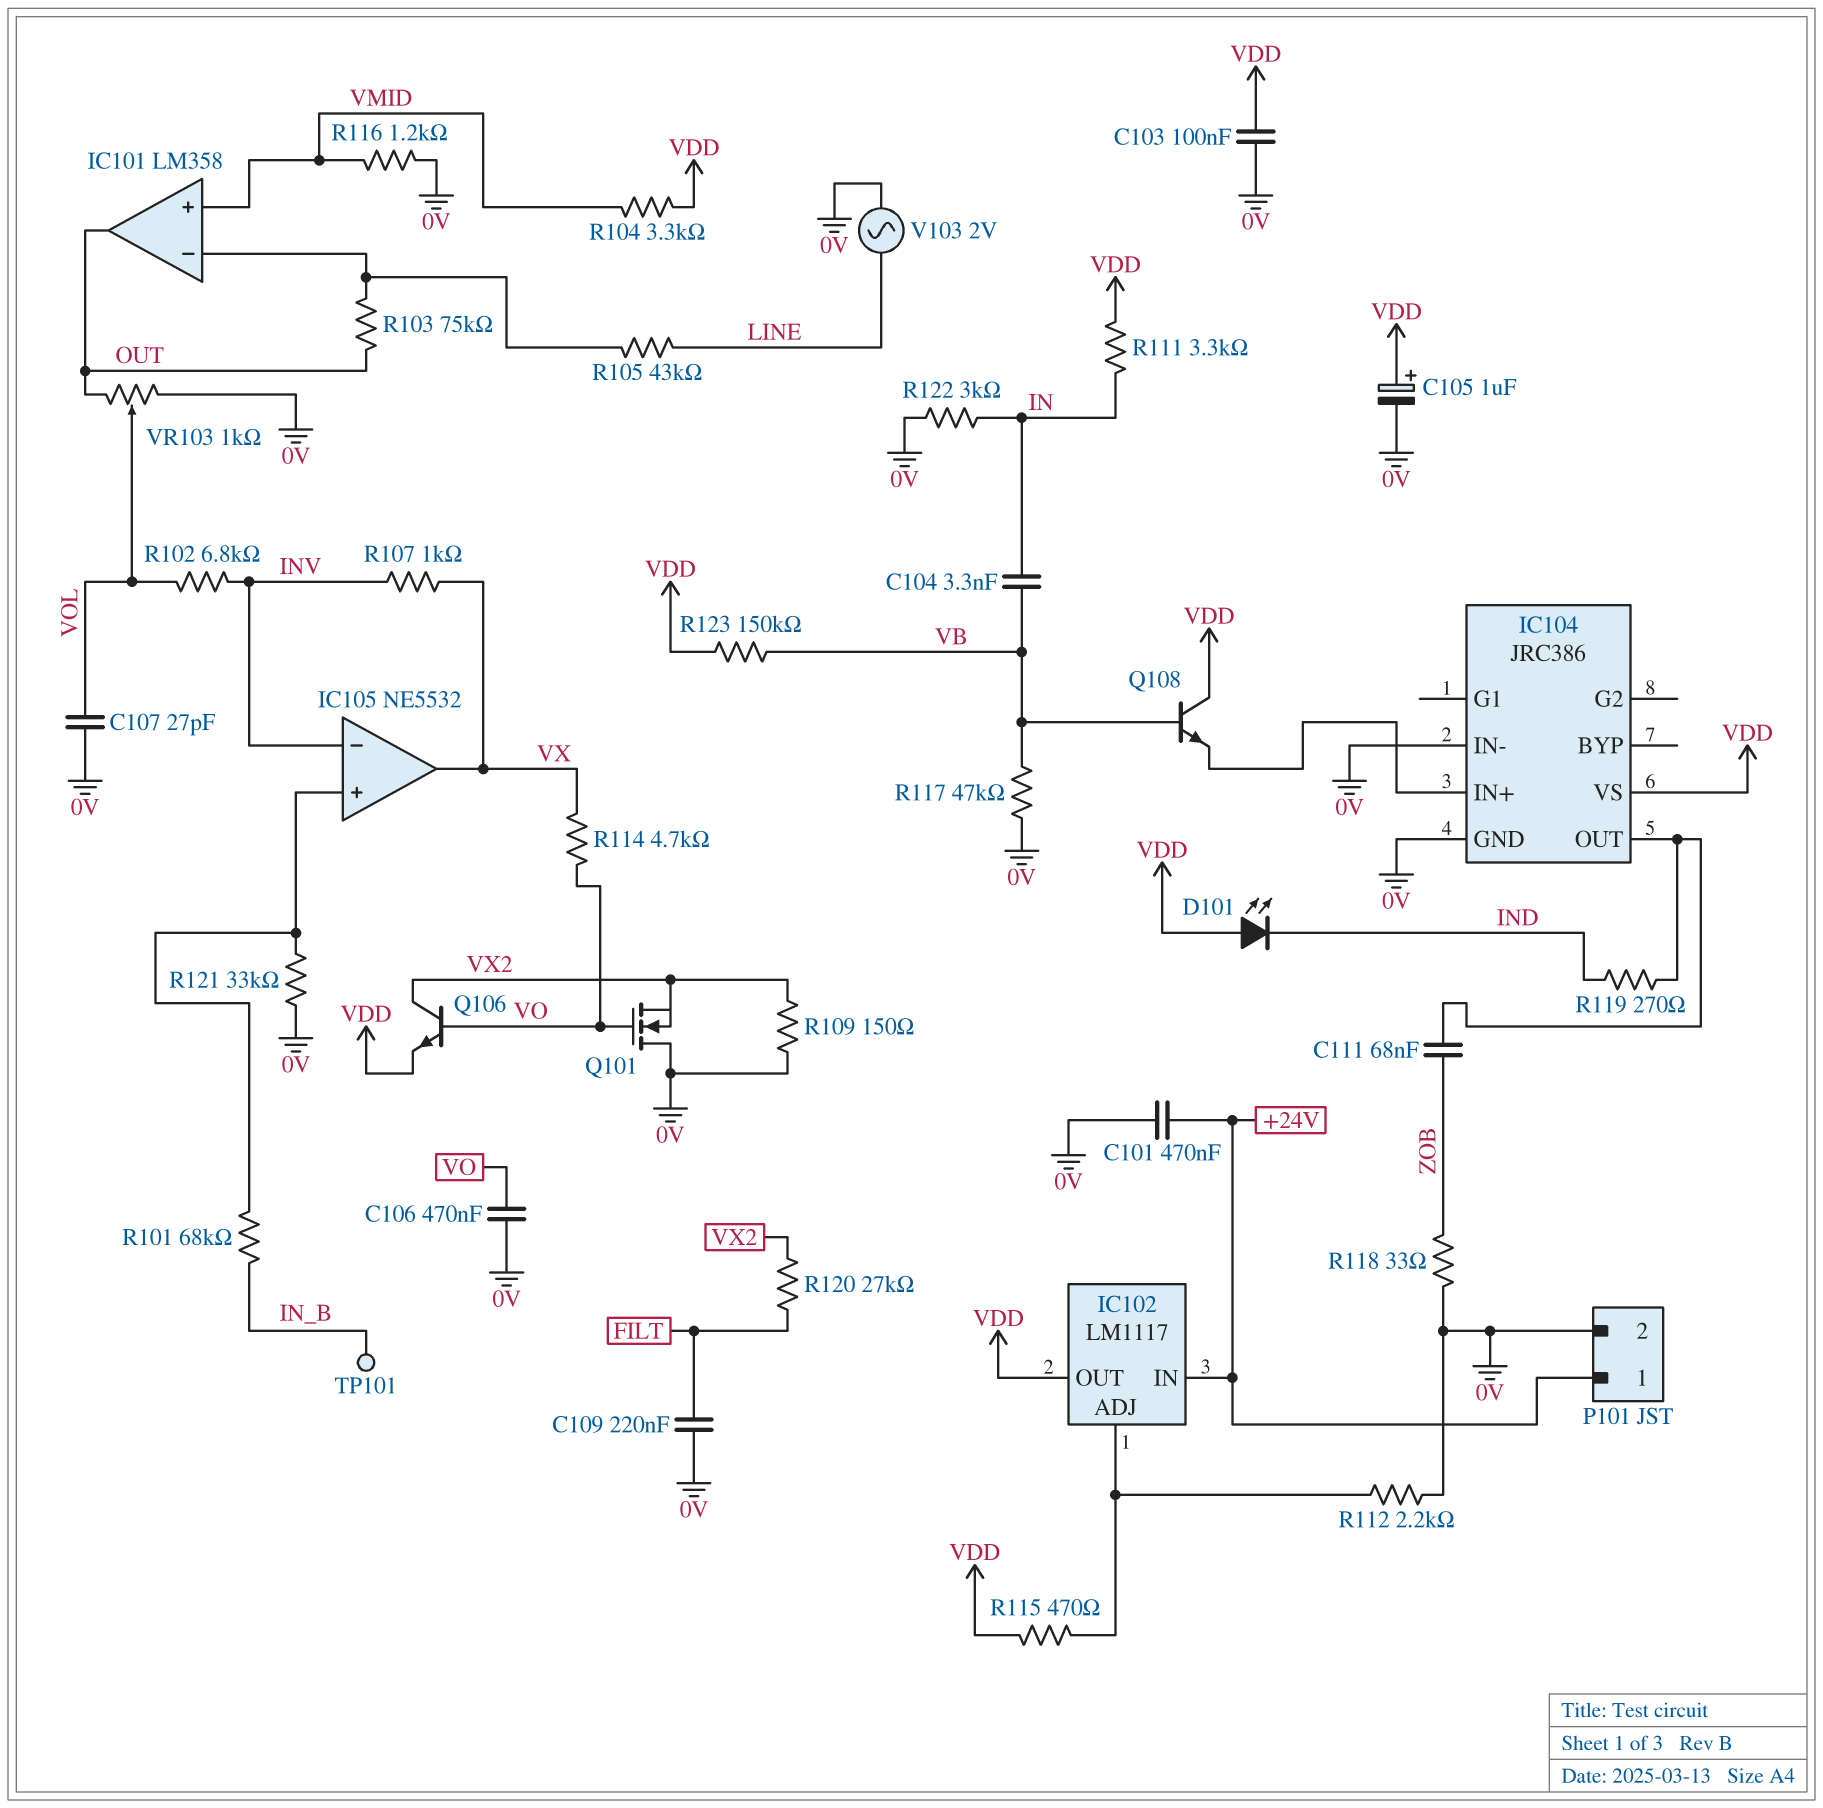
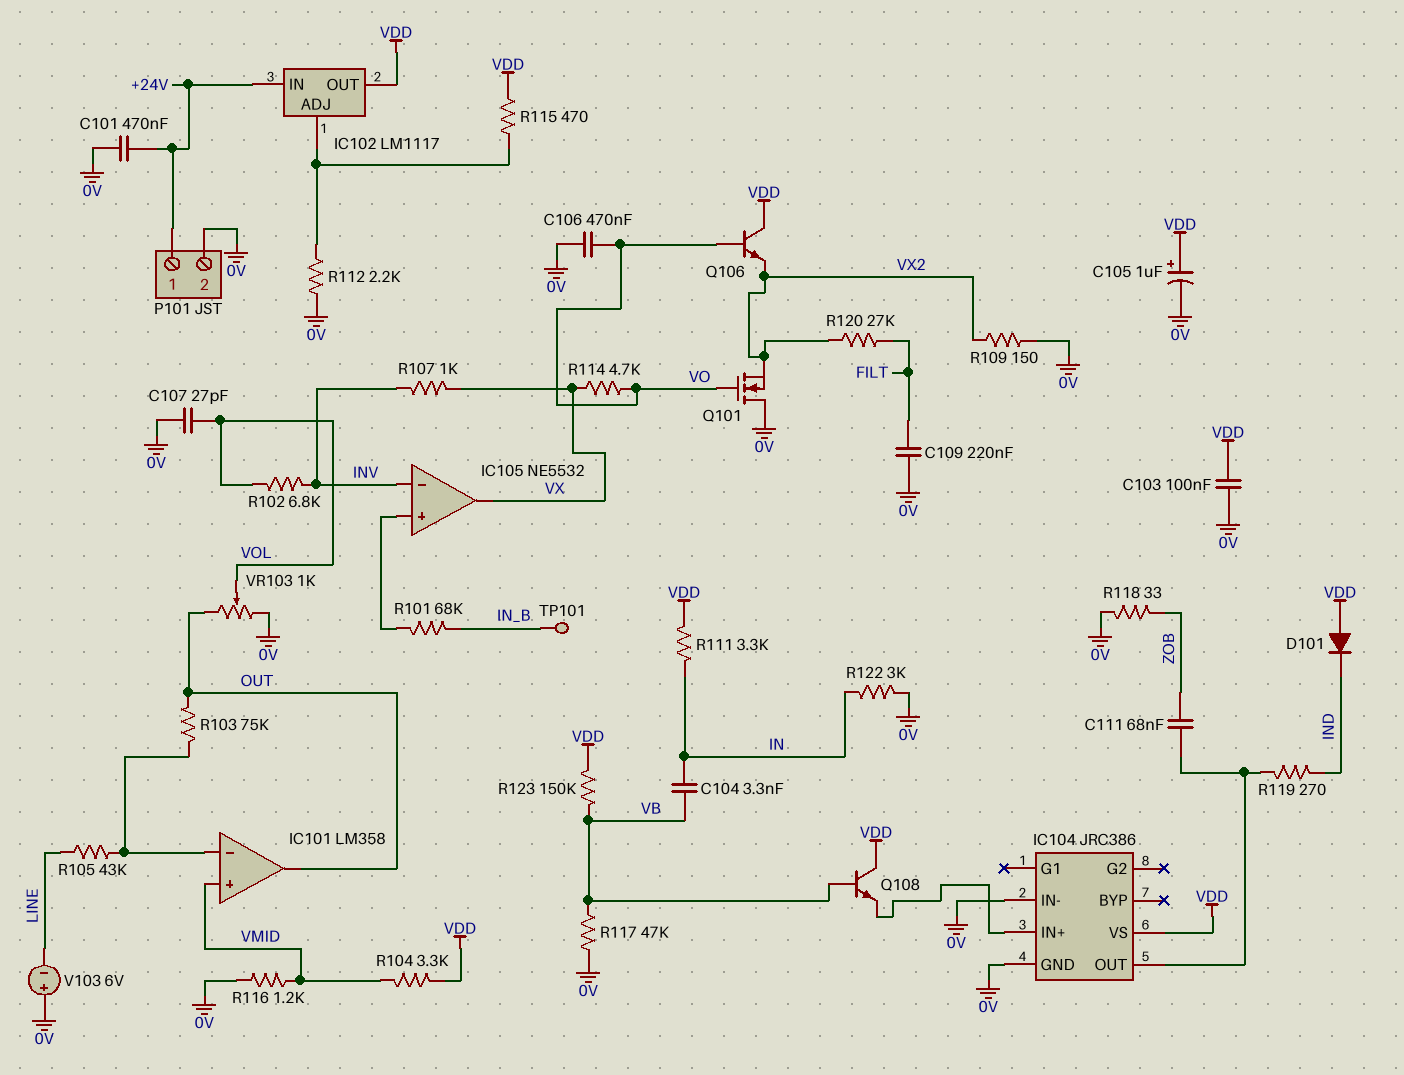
D101: LED (A VDD, K IND) -> diode (A VDD, K IND)
Q106: NPN (B VO, C VX2, E VDD) -> NPN (B VO, C VDD, E VX2)
R121: 33k (0V, IC105/in+) -> none
V103: AC 2V (0V, LINE) -> 6V (plus 0V, minus LINE)

